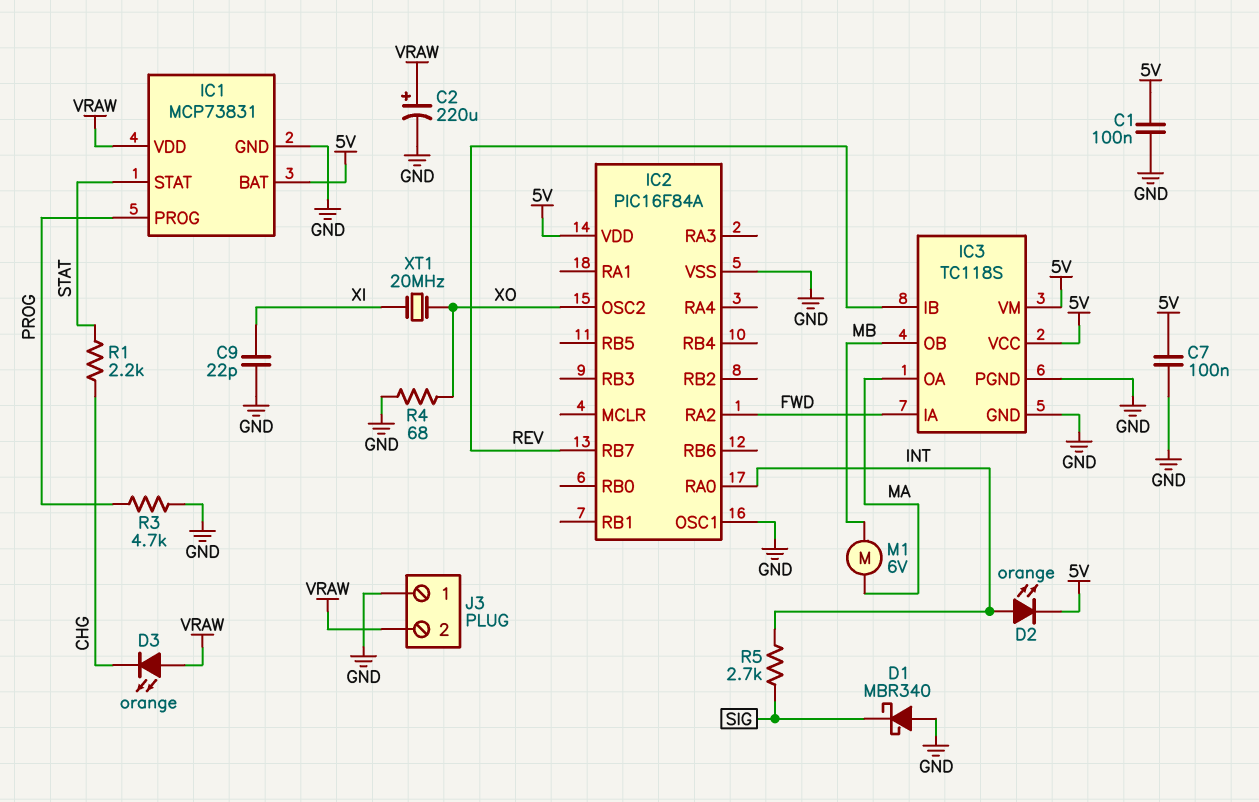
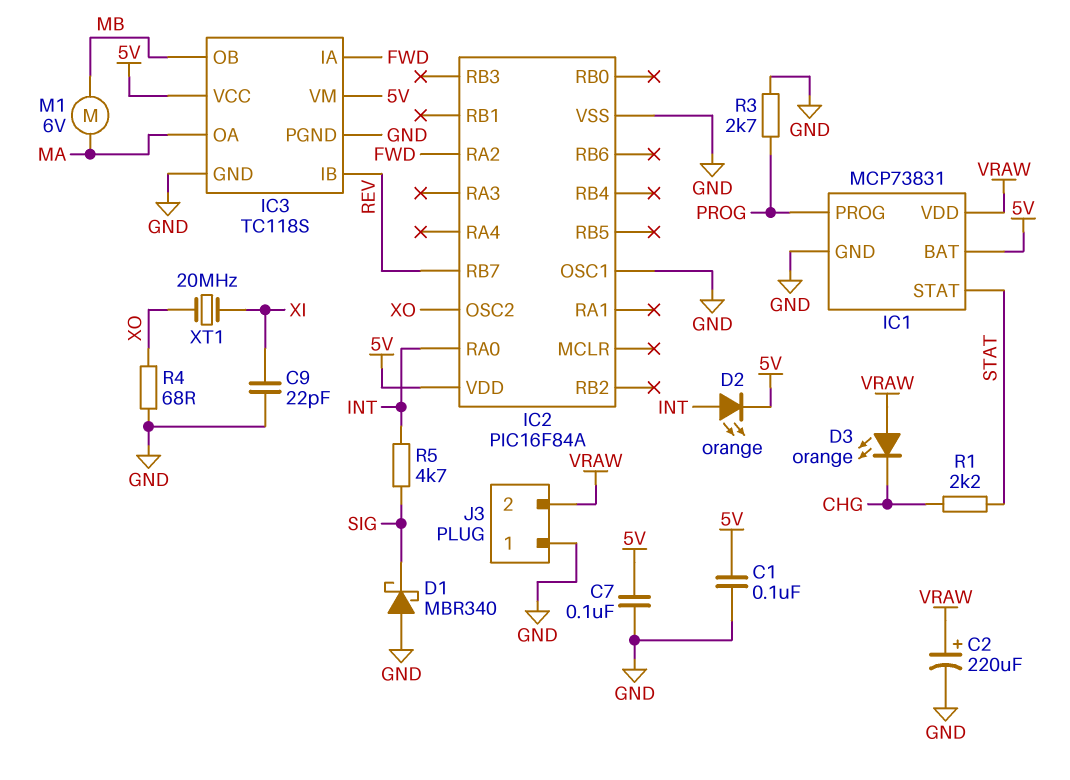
R3: 4.7k (GND, PROG) -> 2.7k (GND, PROG)
R5: 2.7k (INT, SIG) -> 4.7k (INT, SIG)

